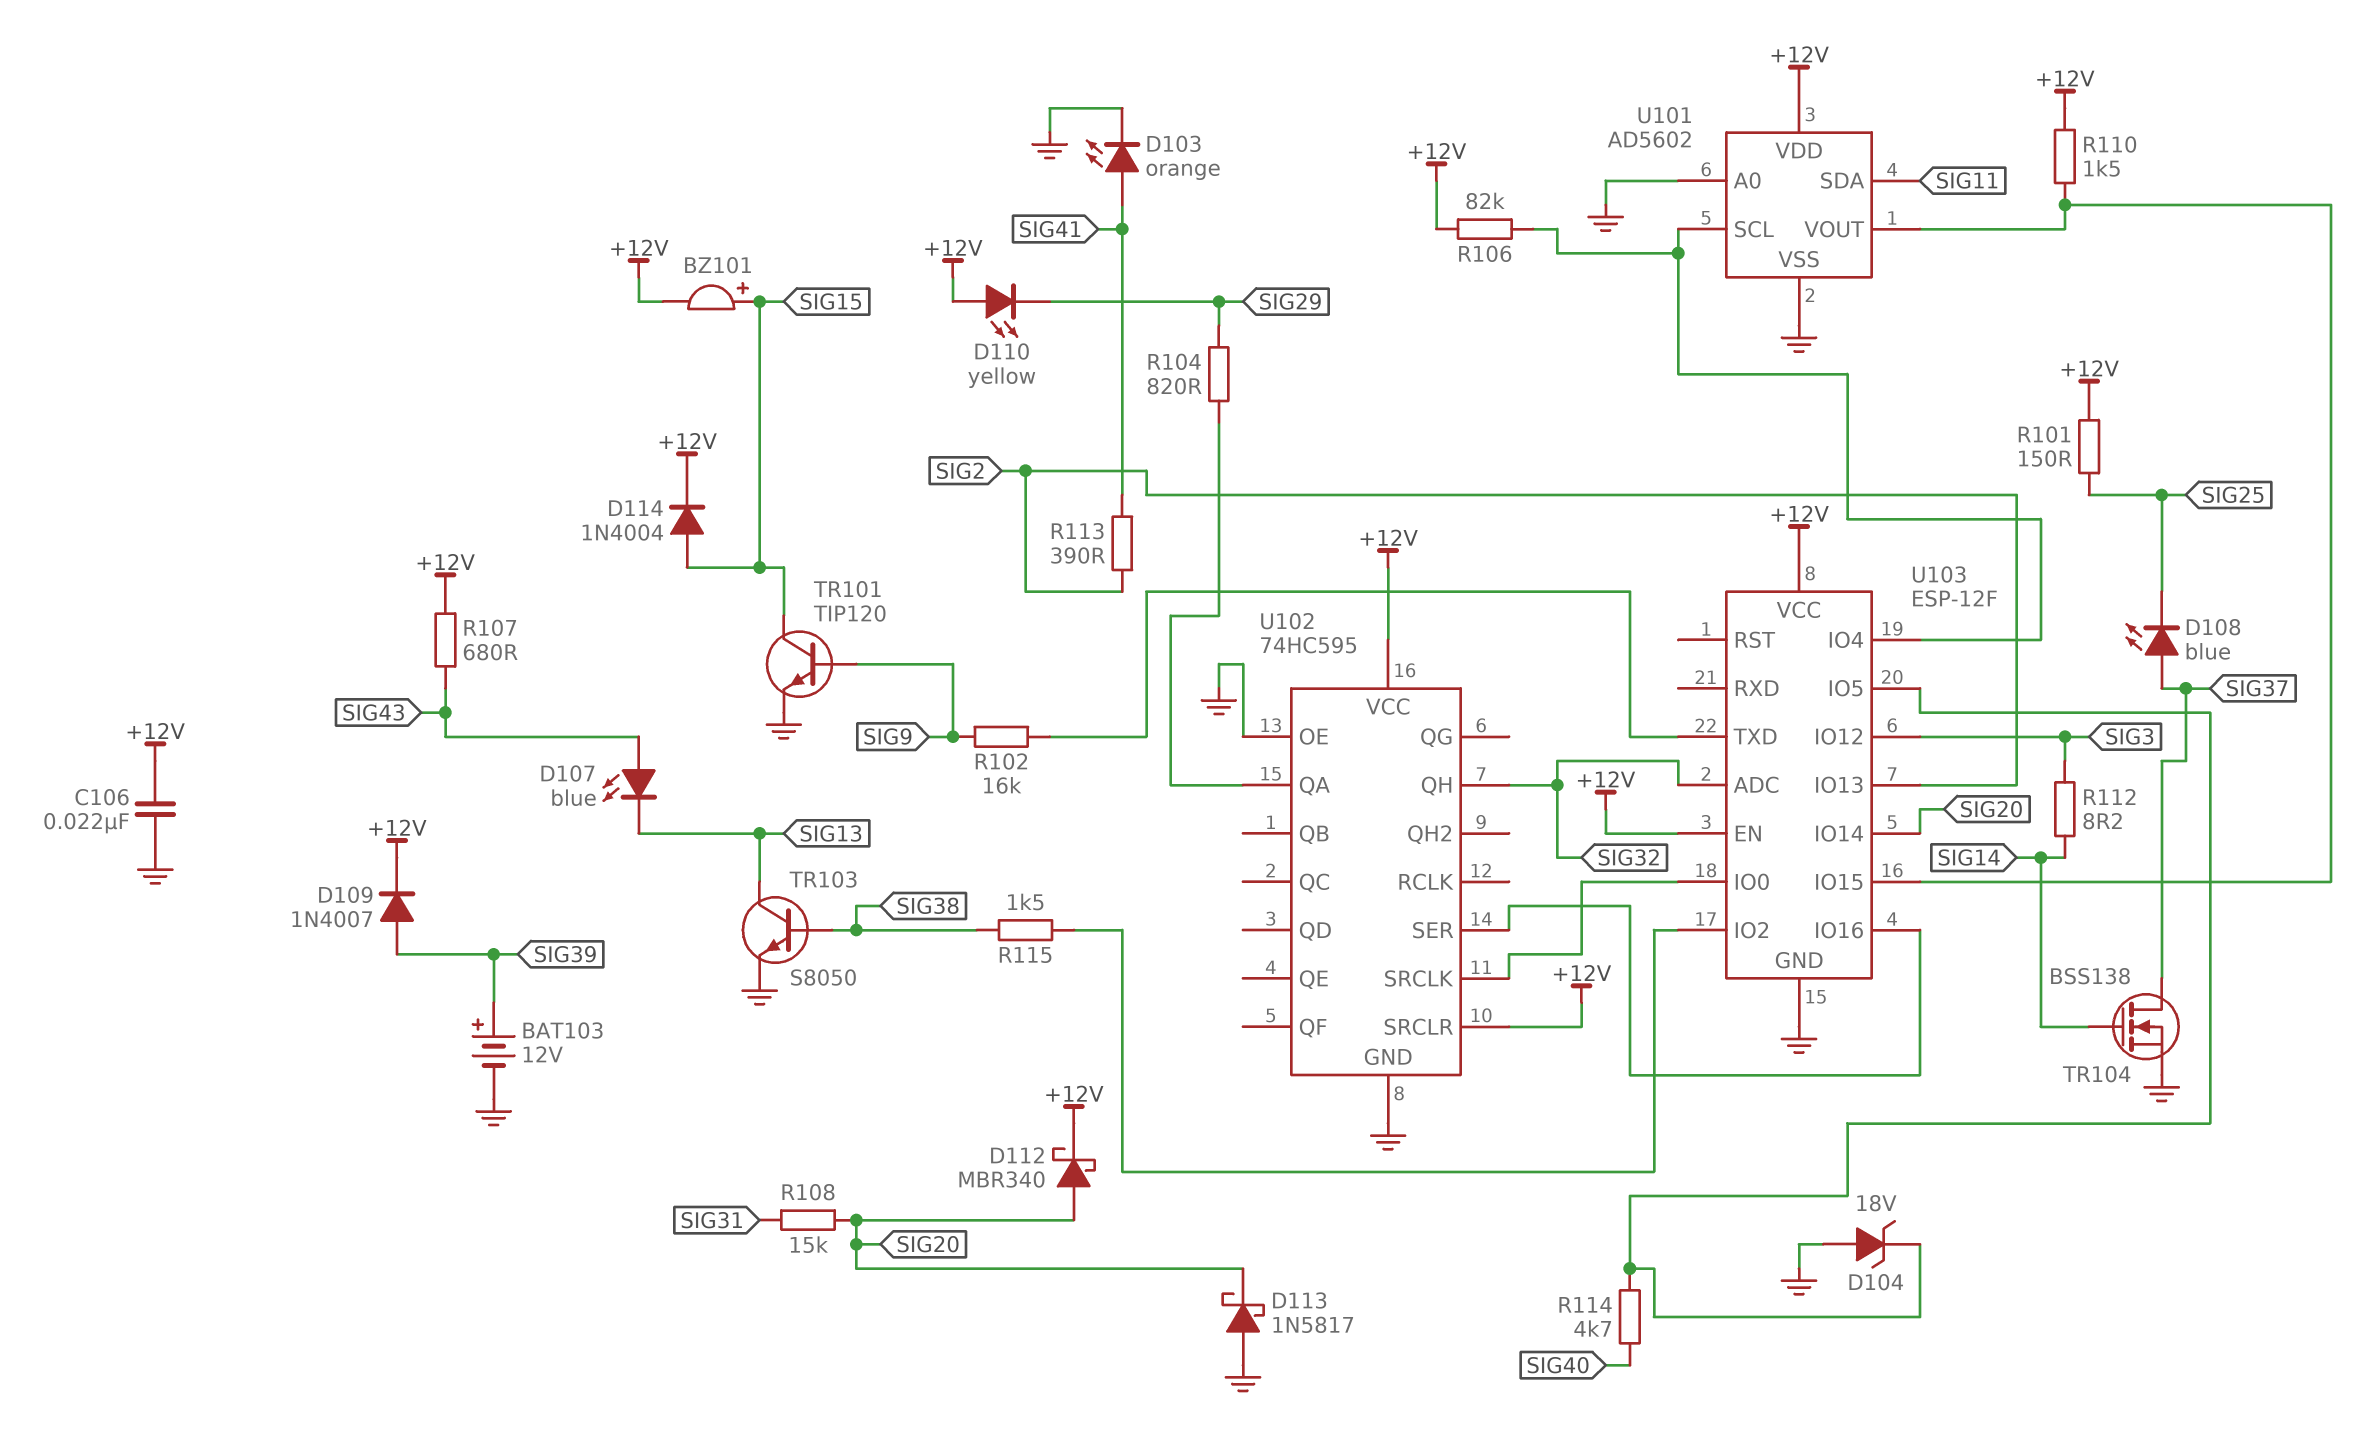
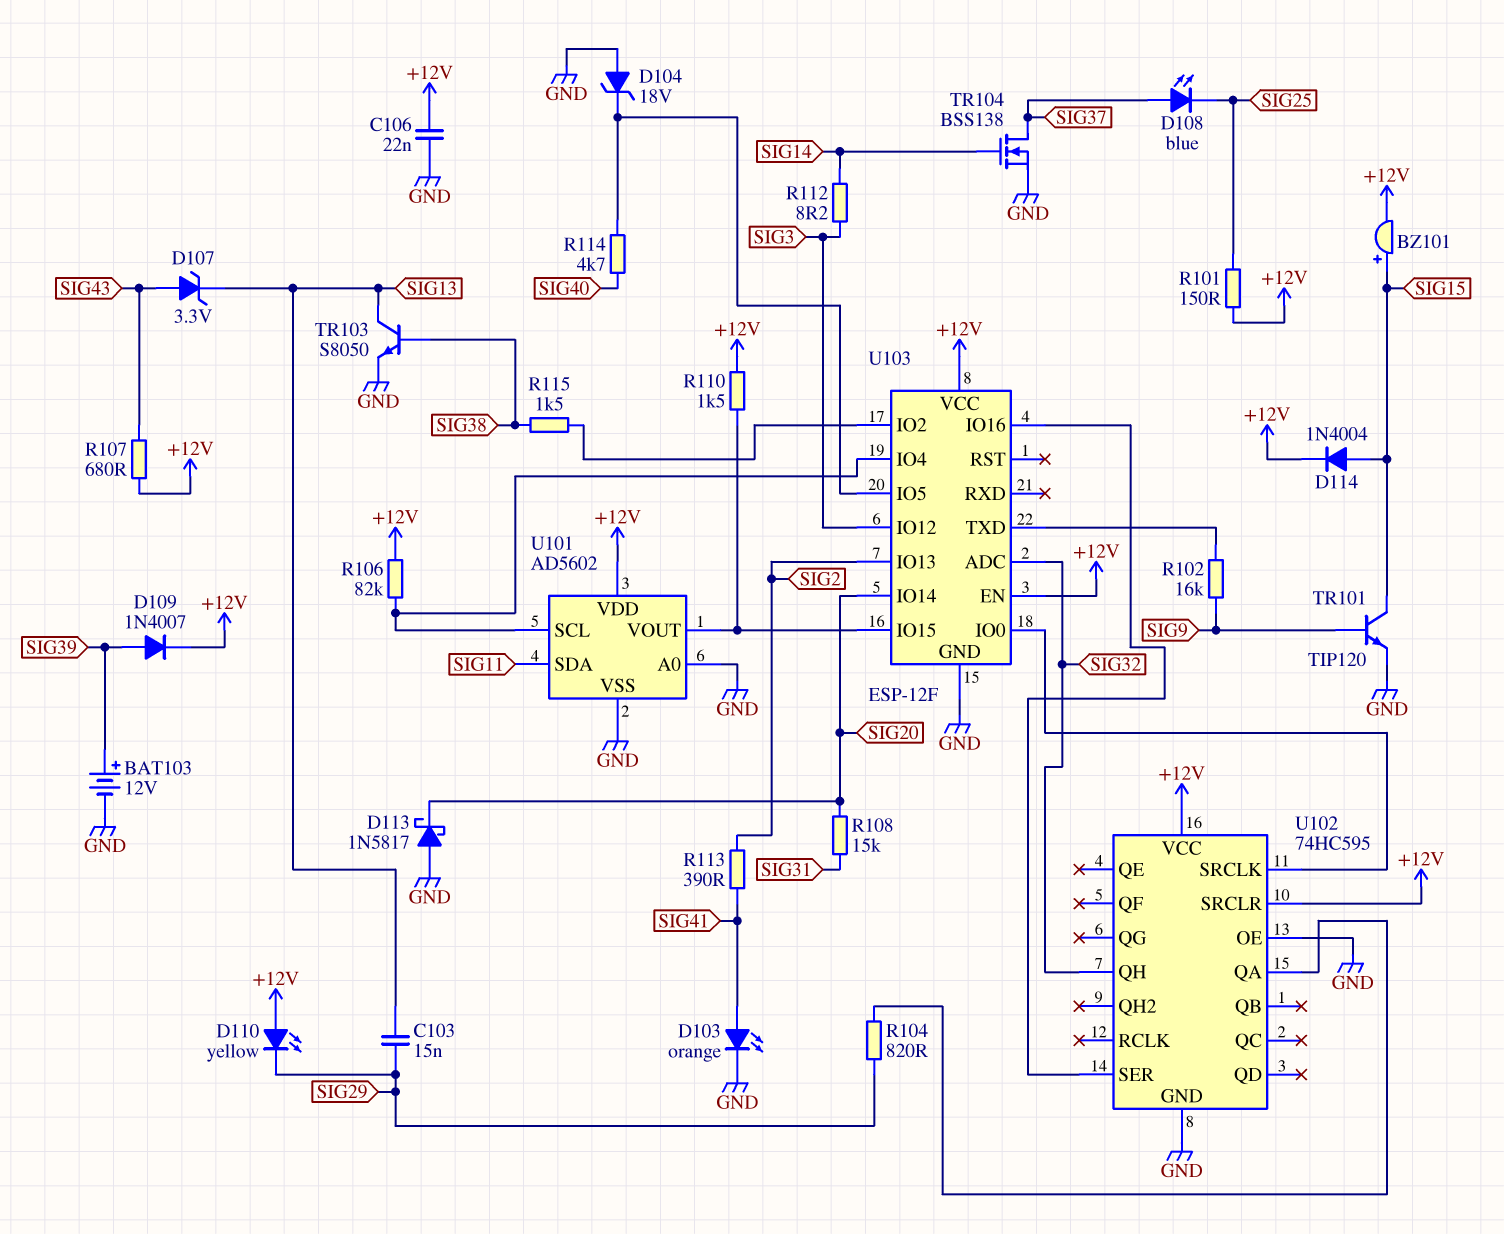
C103: none -> 15nF (SIG13, SIG29)
D107: LED blue (A SIG43, K SIG13) -> zener 3.3V (A SIG43, K SIG13)
D112: schottky MBR340 (A SIG20, K +12V) -> none

